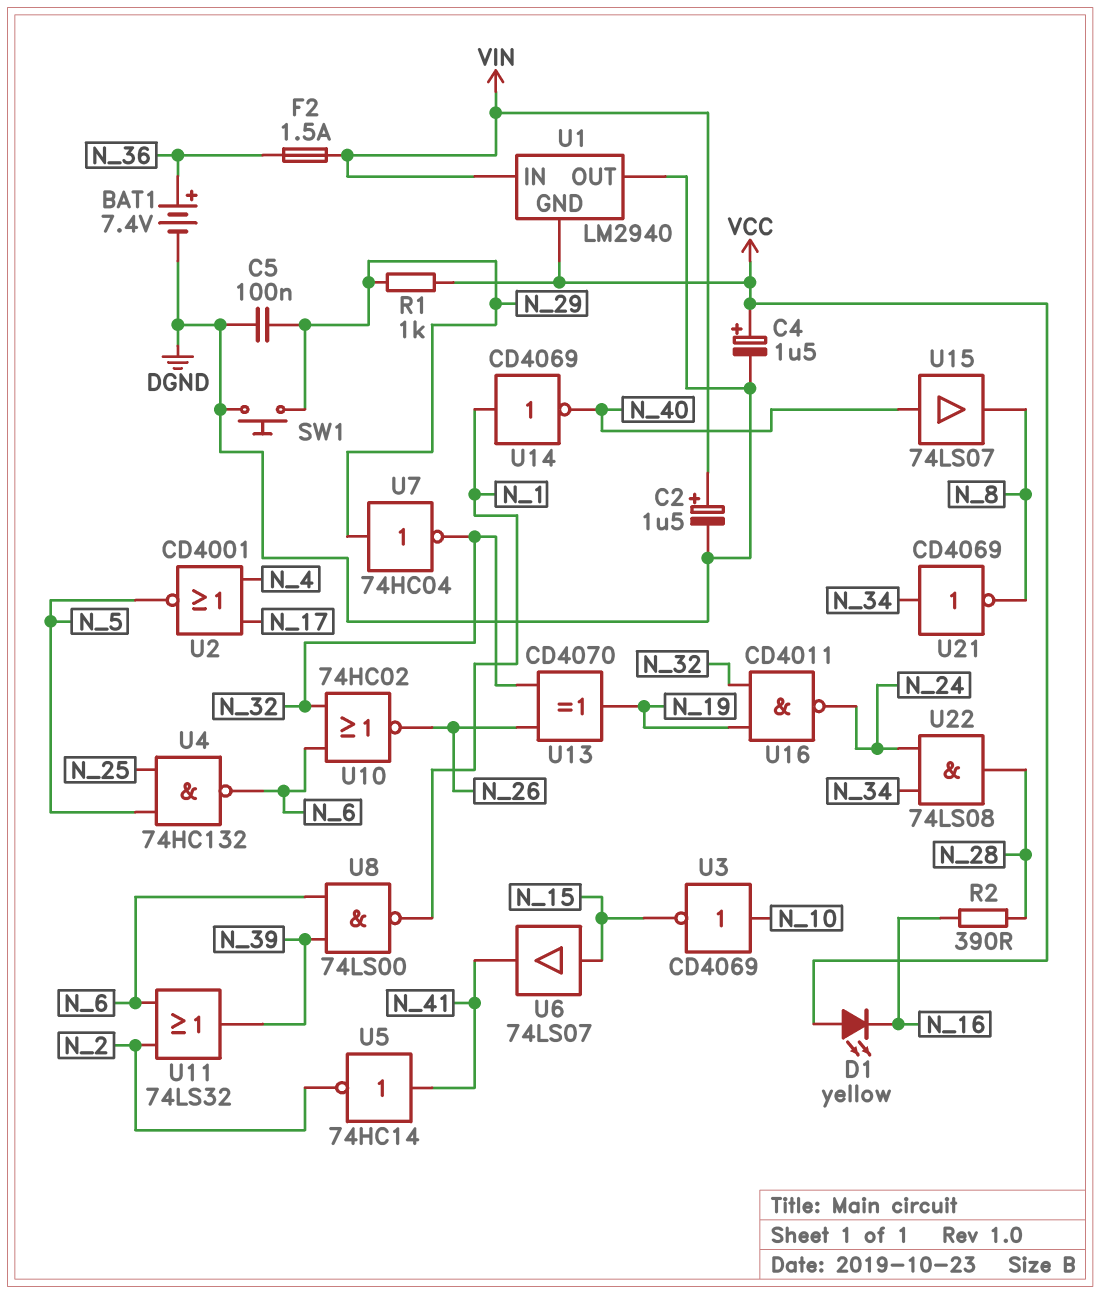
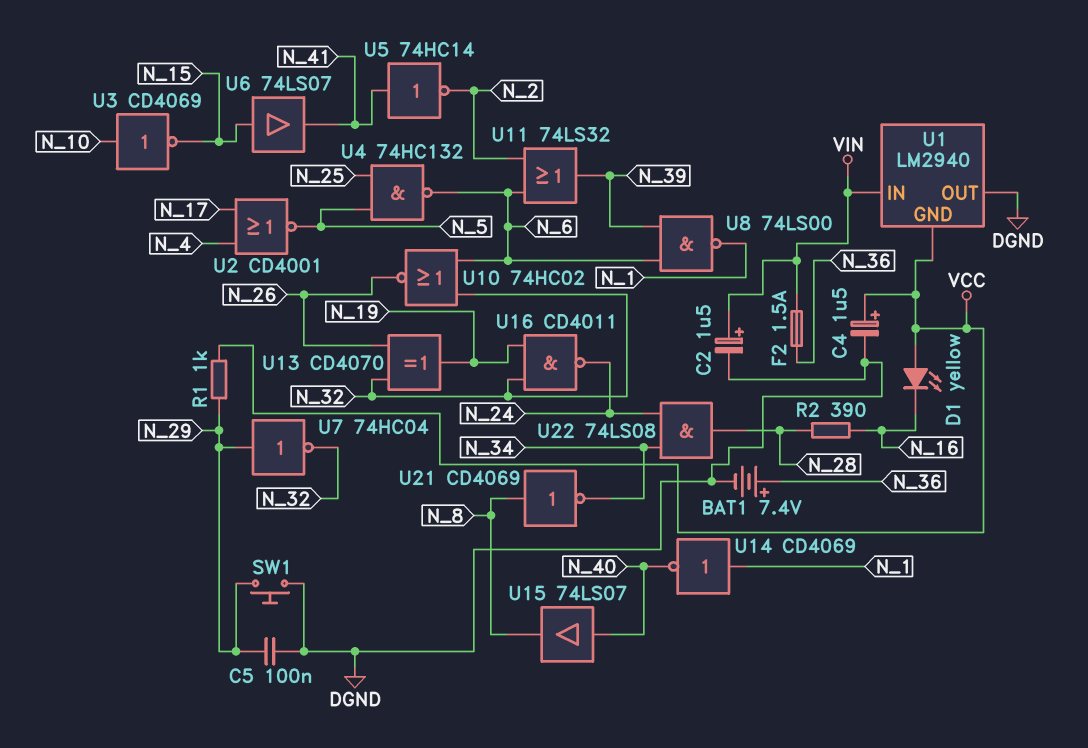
U21: NOT CD4069 (in N_34, out N_8) -> NOT CD4069 (in N_8, out N_34)

